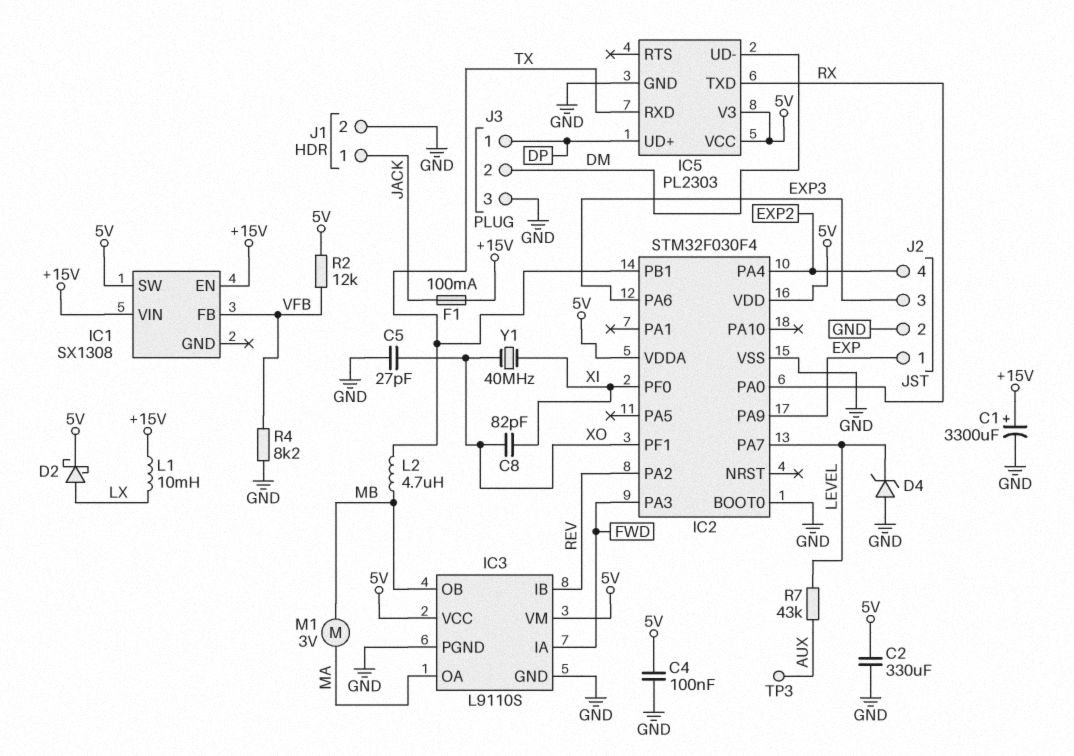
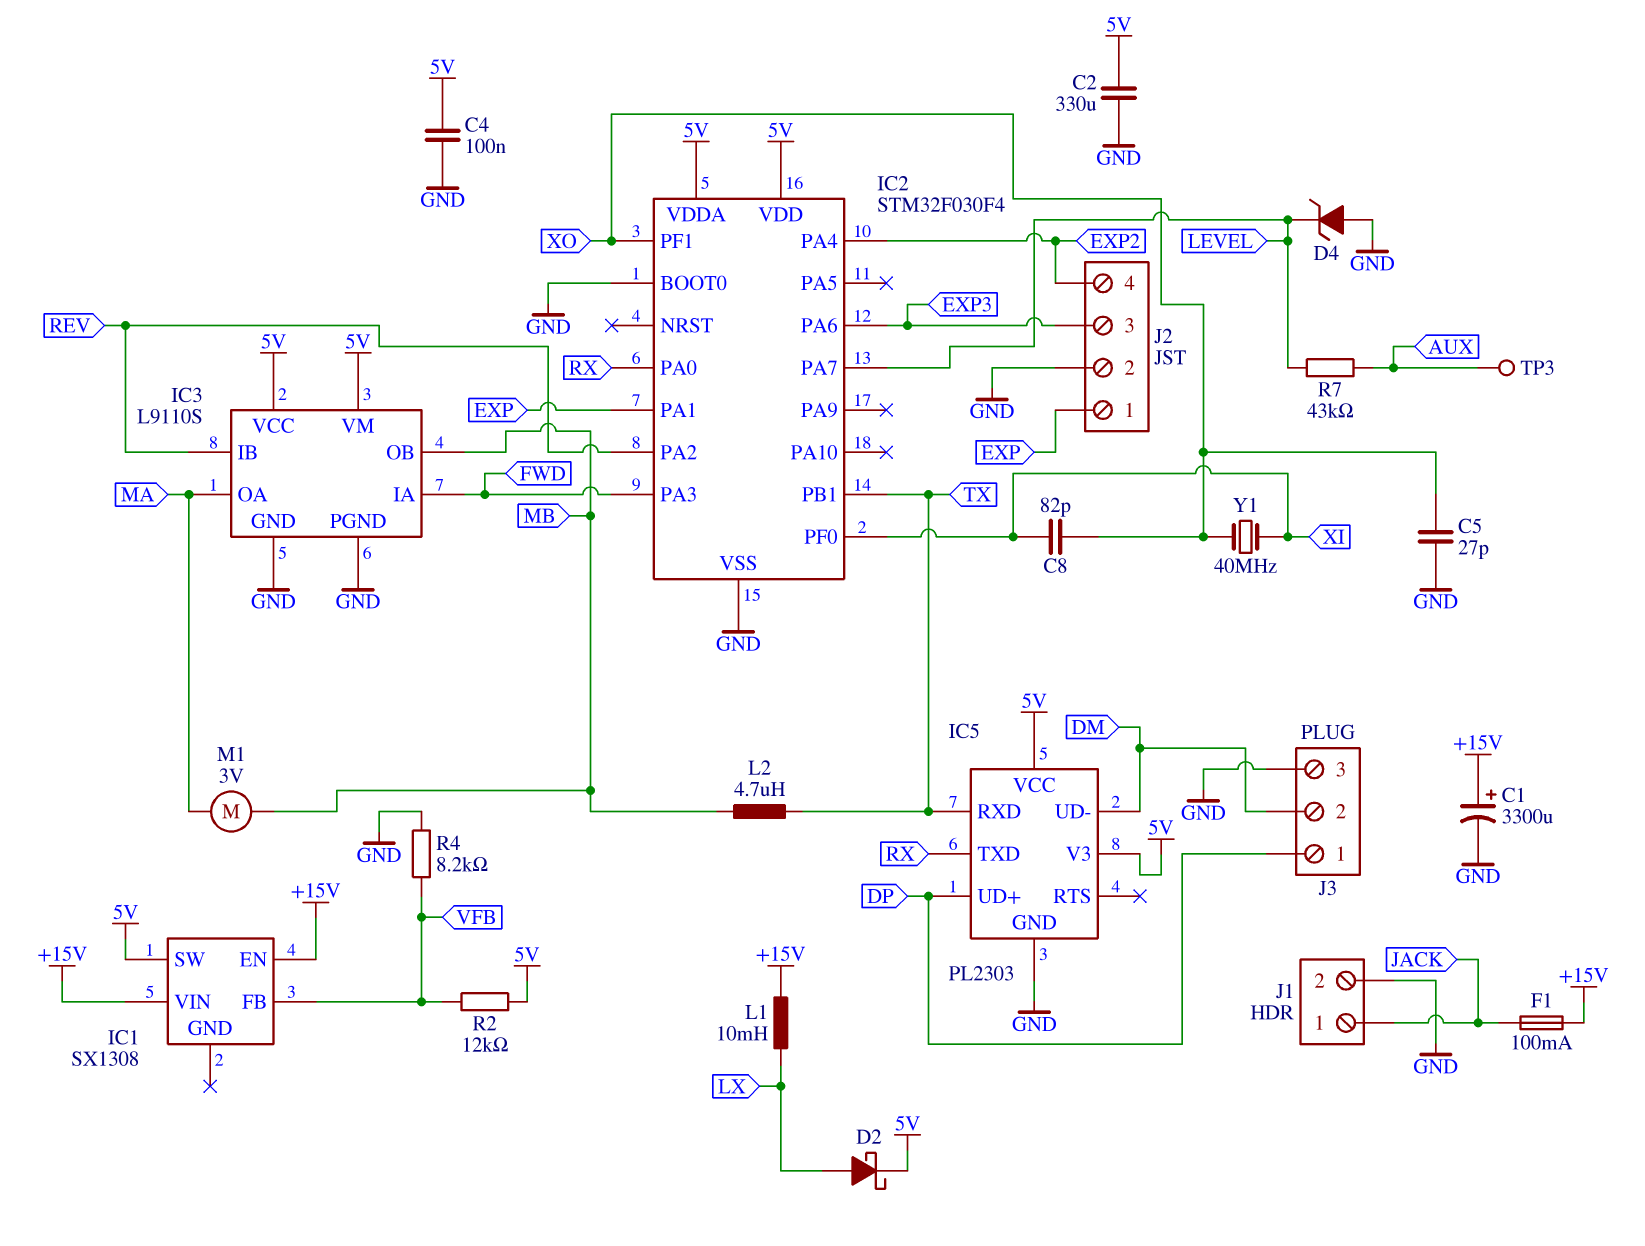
IC2 pin PA1: none -> EXP
IC2 pin PA9: EXP -> none

